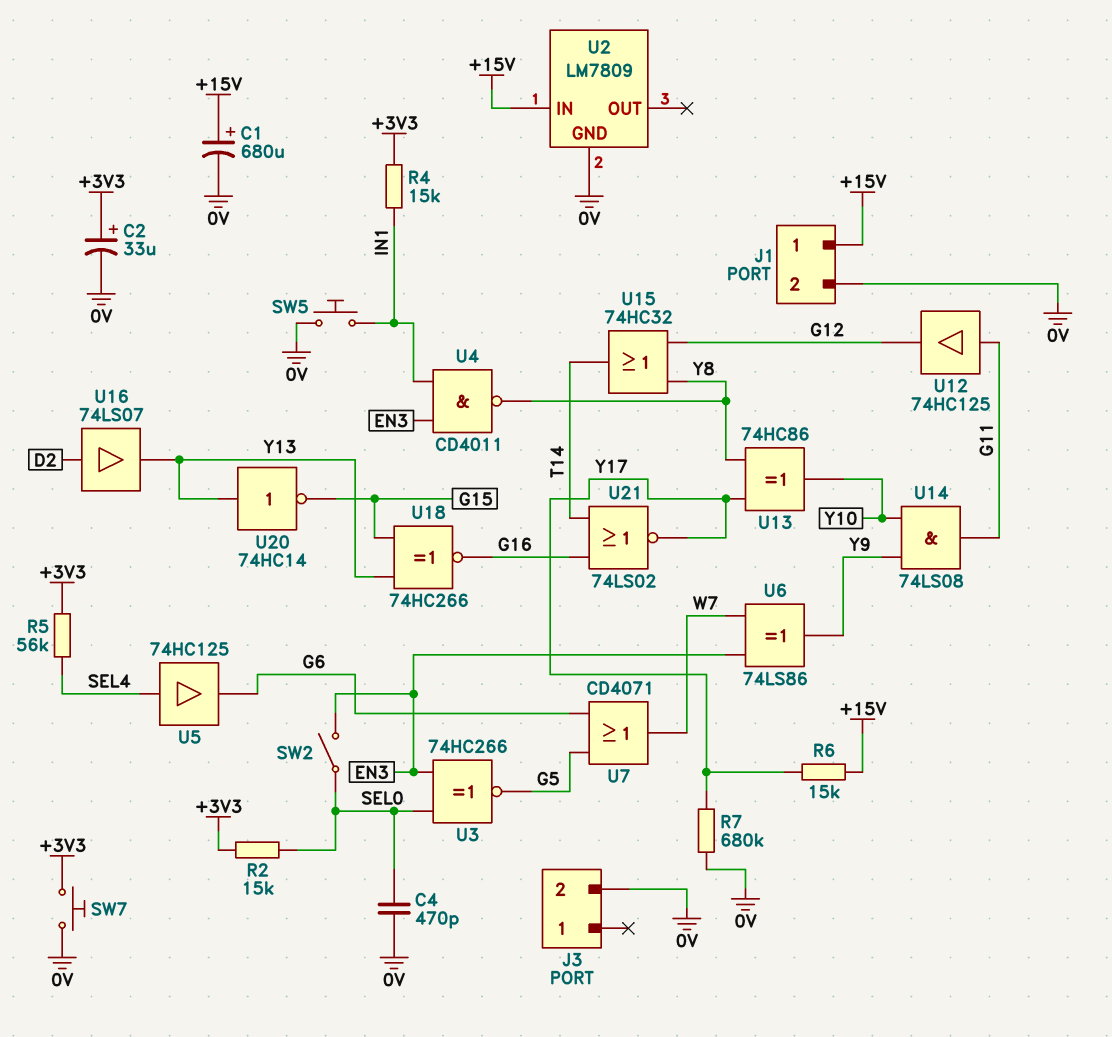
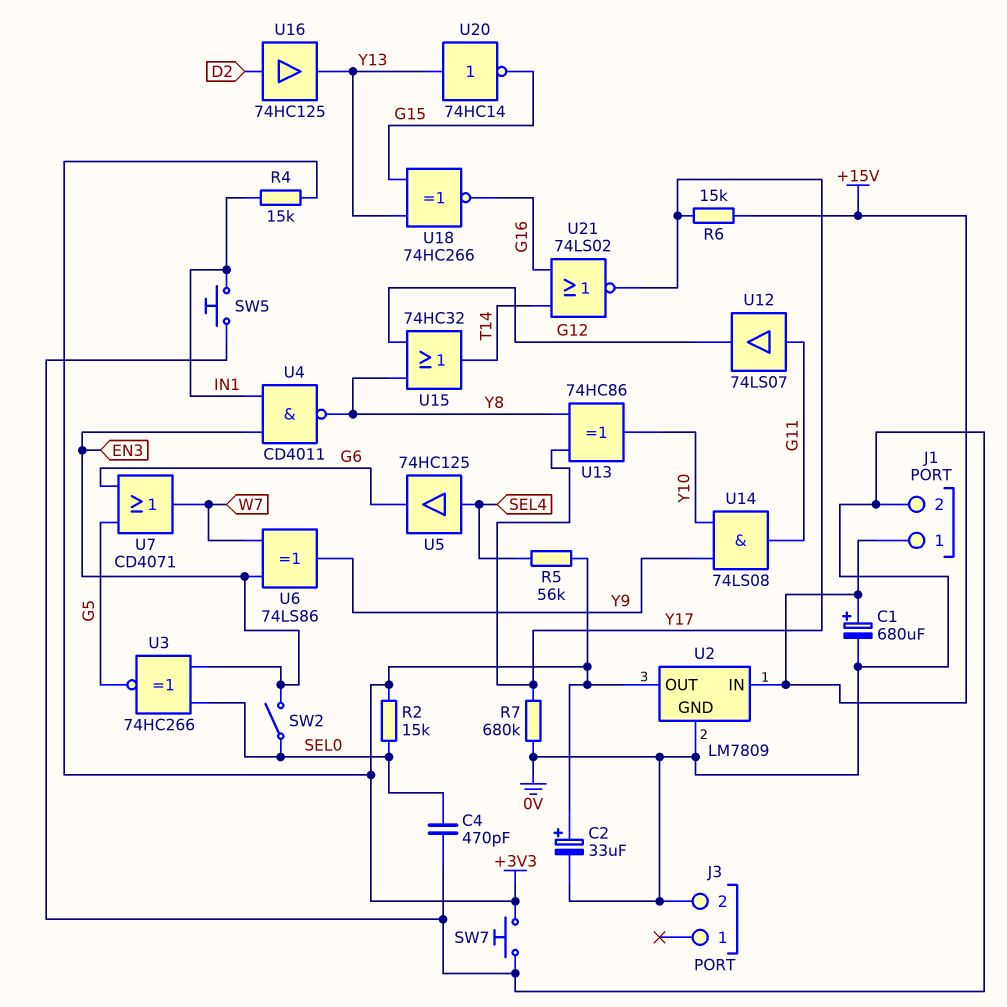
U2 pin OUT: none -> +3V3
U12: buffer 74HC125 (in G11, out G12) -> buffer 74LS07 (in G11, out G12)
U16: buffer 74LS07 (in D2, out Y13) -> buffer 74HC125 (in D2, out Y13)

